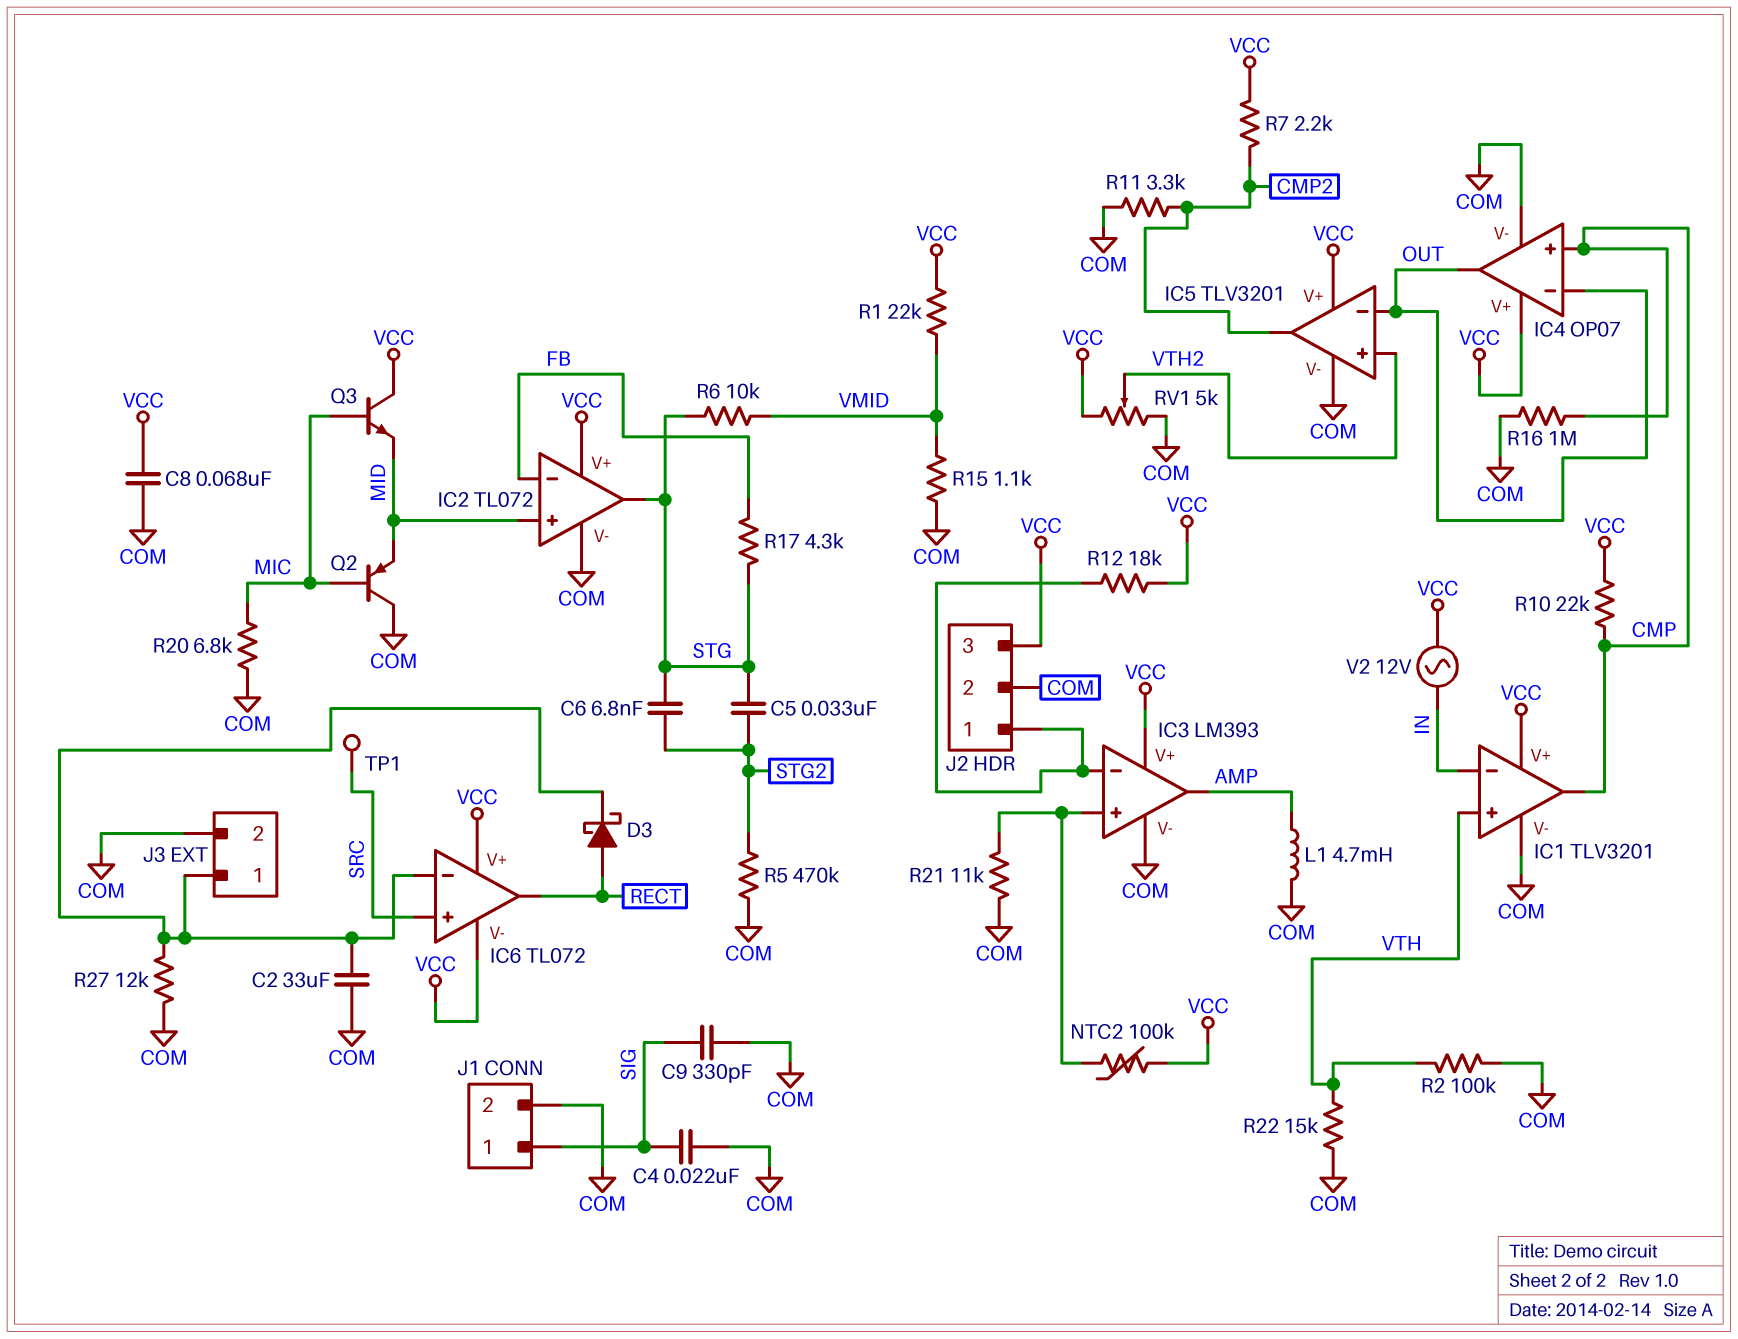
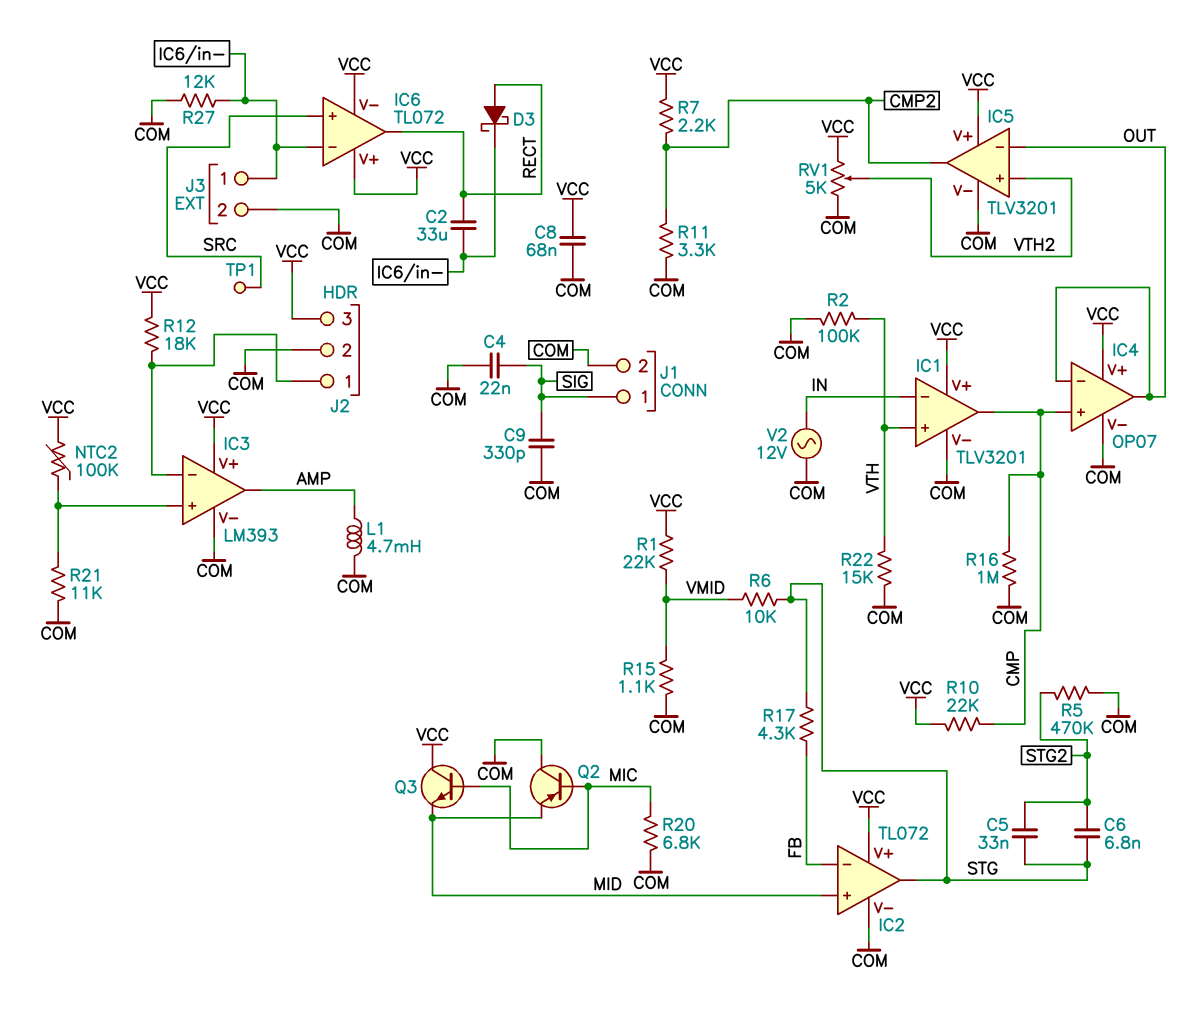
C2: 33uF (COM, IC6/in-) -> 33uF (IC6/in-, RECT)
V2: AC 12V (IN, VCC) -> AC 12V (COM, IN)

